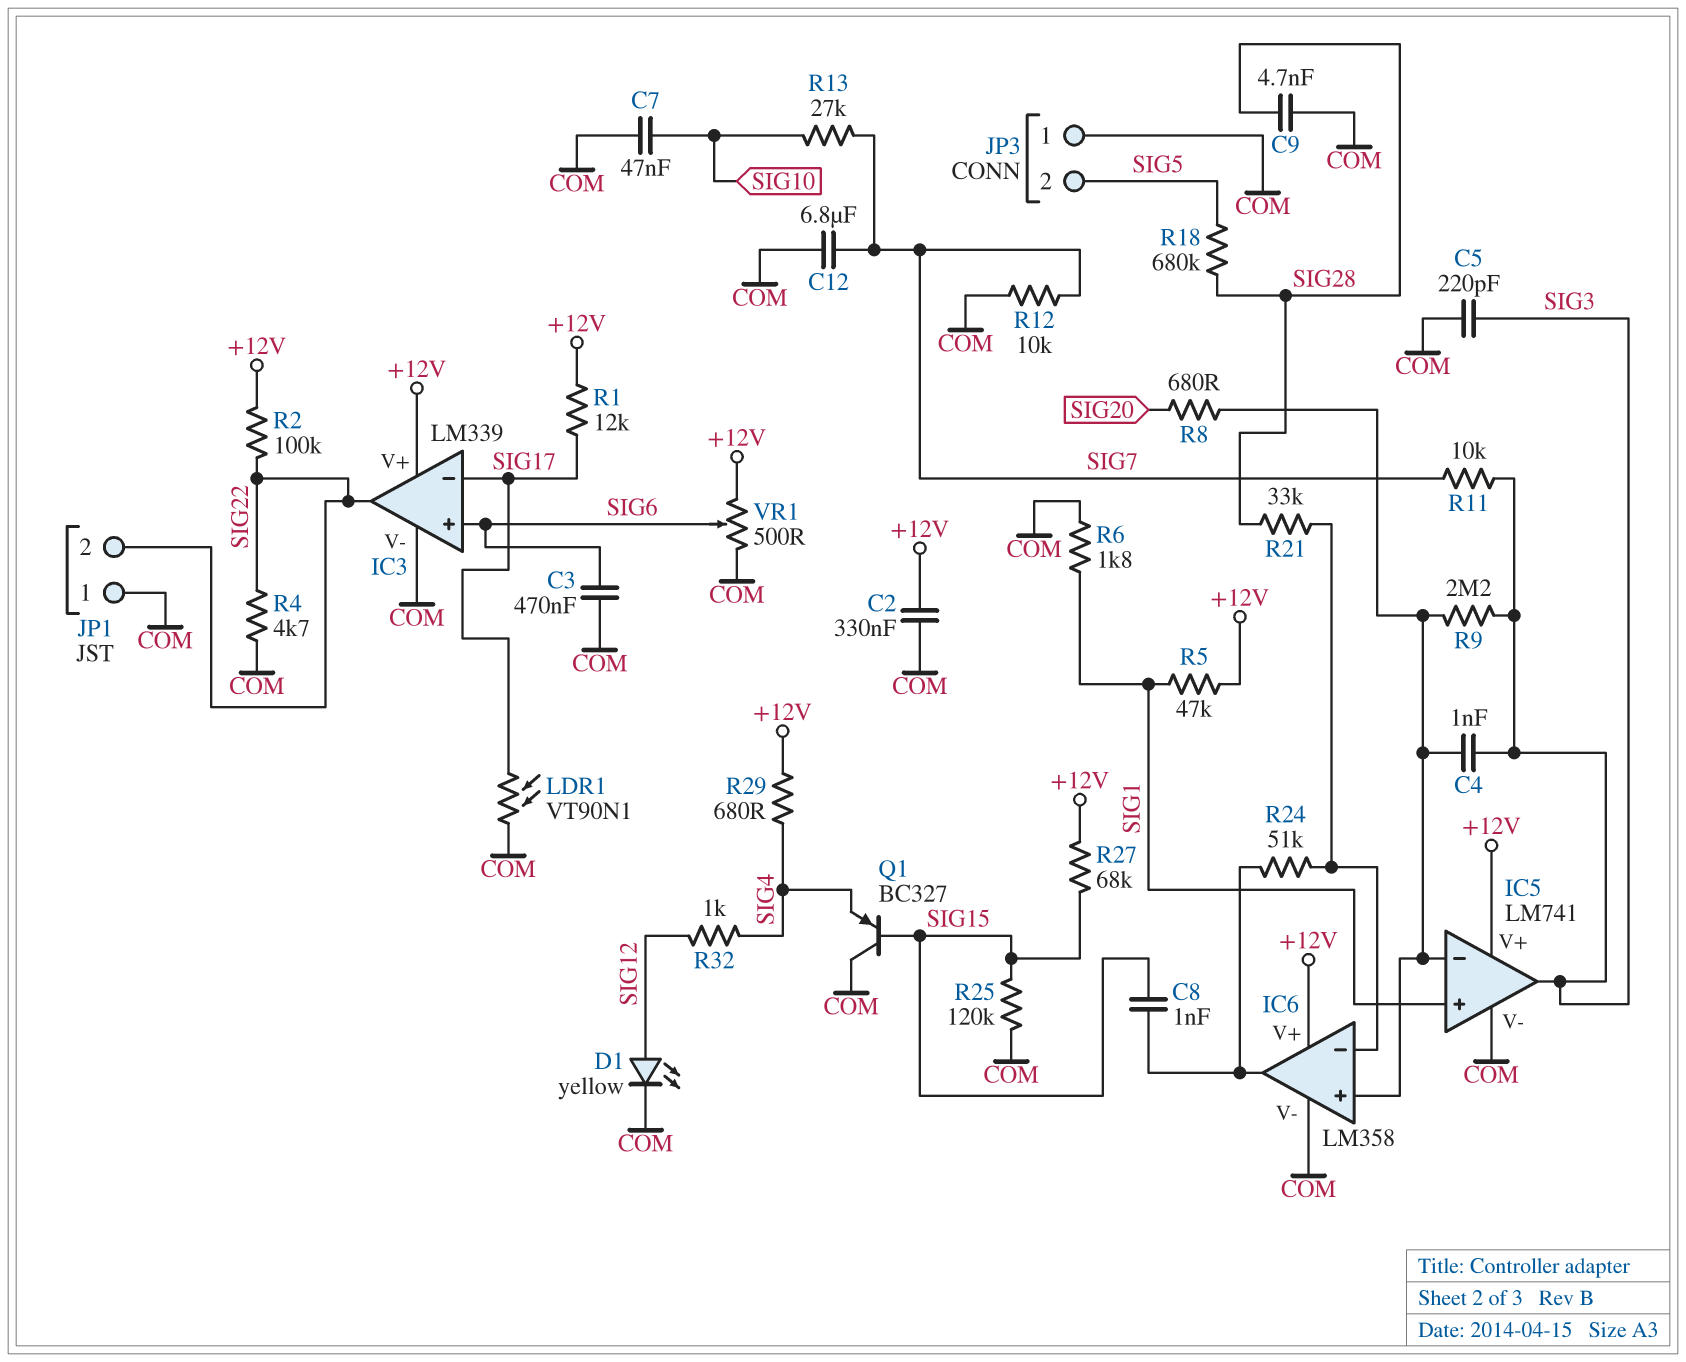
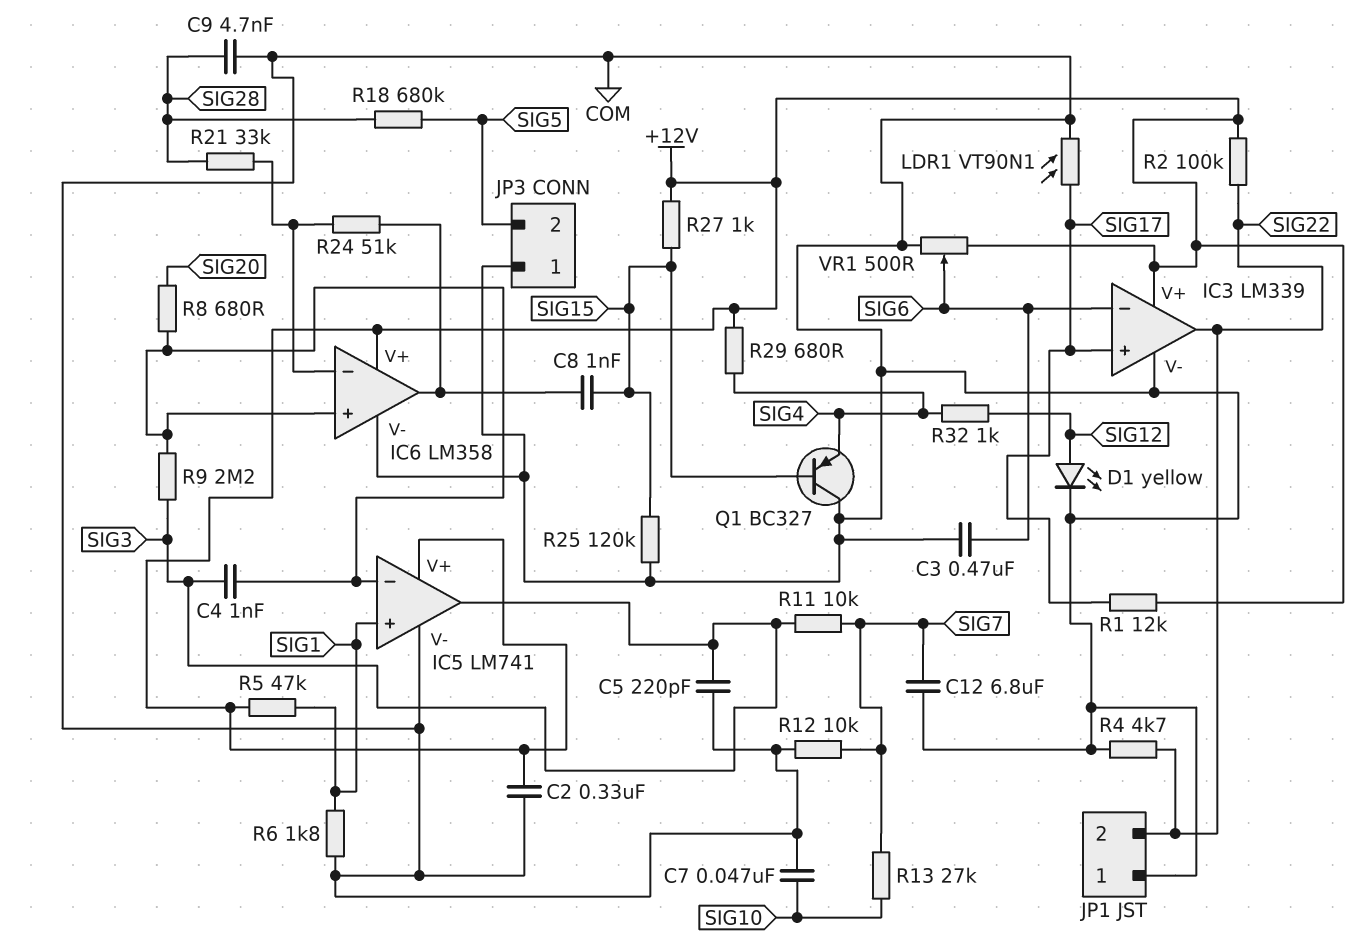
IC3 pin in+: SIG6 -> SIG17
IC3 pin in-: SIG17 -> SIG6
R27: 68k (+12V, SIG15) -> 1k (+12V, SIG15)

